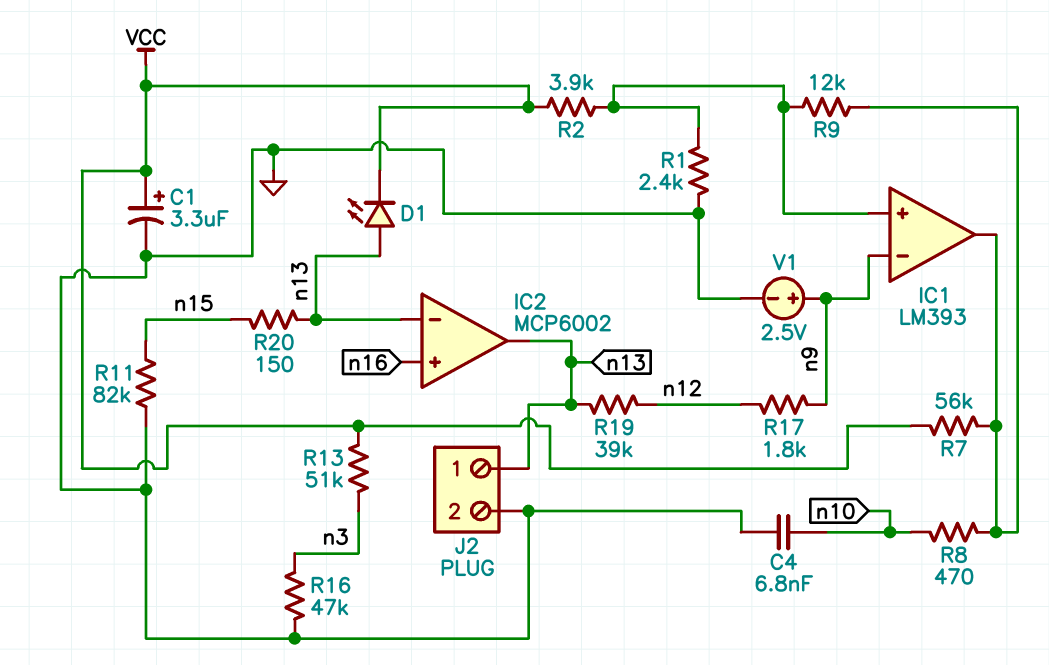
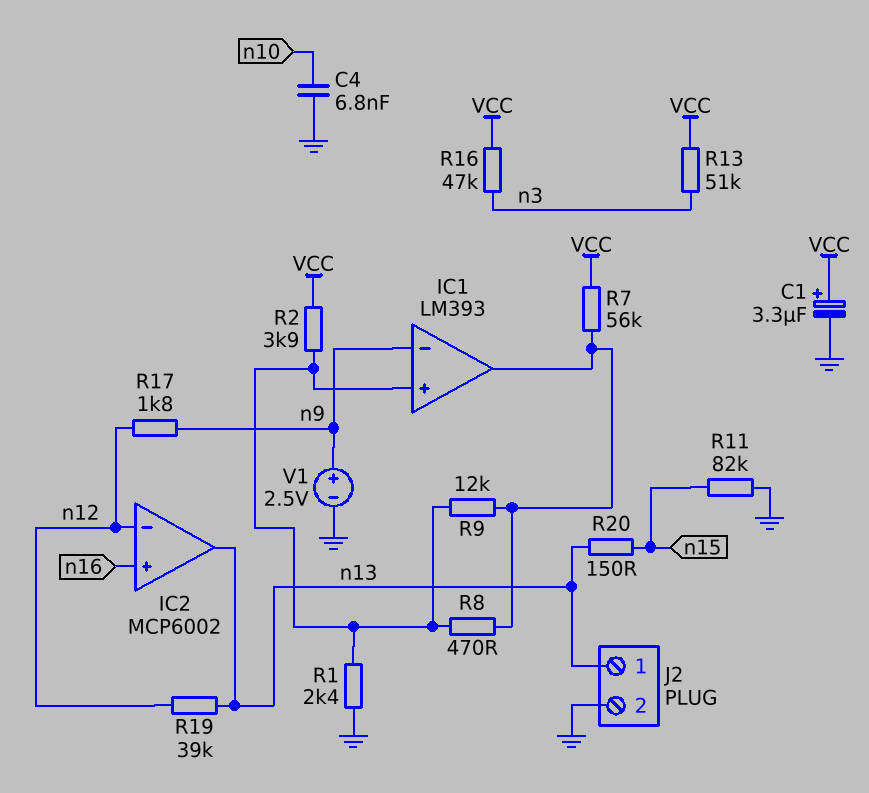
D1: LED (A n13, K VCC) -> none
IC2 pin in-: n13 -> n12
R8: 470 (IC1/out, n10) -> 470 (IC1/in+, IC1/out)
R16: 47k (GND, n3) -> 47k (VCC, n3)

